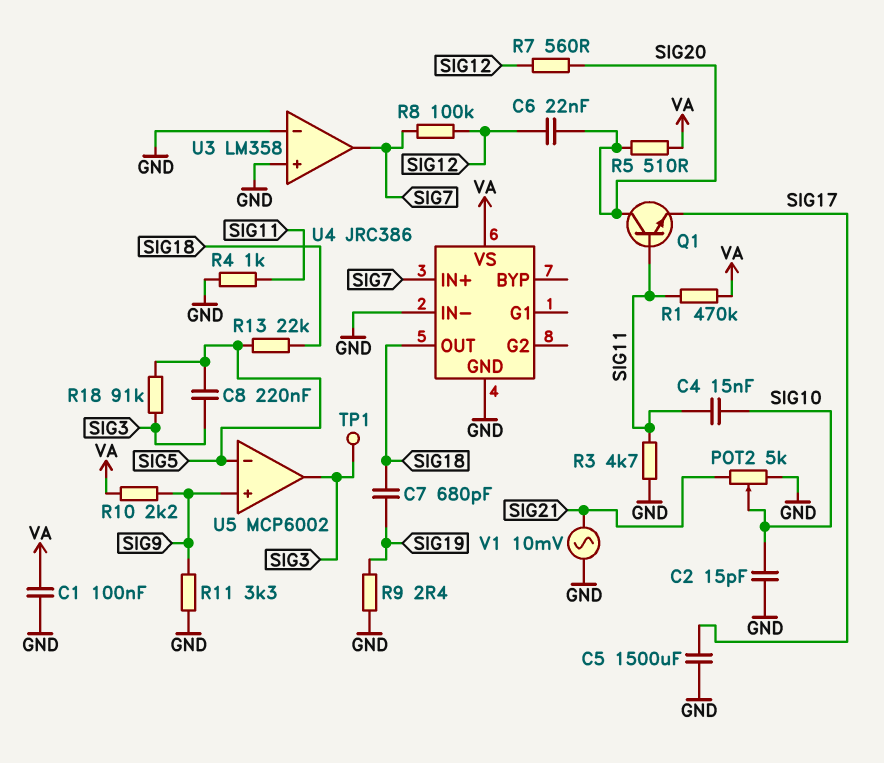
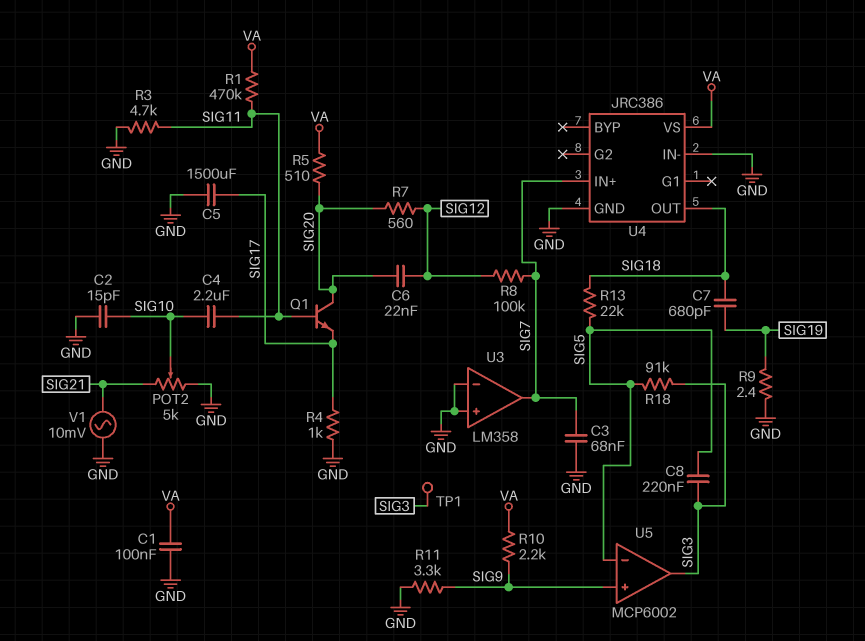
C3: none -> 68nF (GND, SIG7)
C4: 15nF (SIG10, SIG11) -> 2.2uF (SIG10, SIG11)
R4: 1k (GND, SIG11) -> 1k (GND, SIG17)

